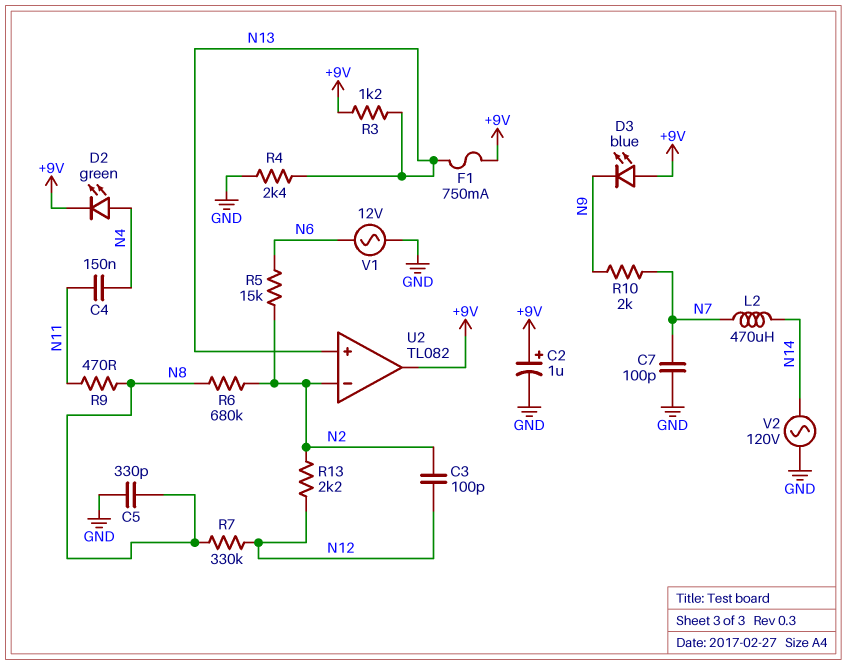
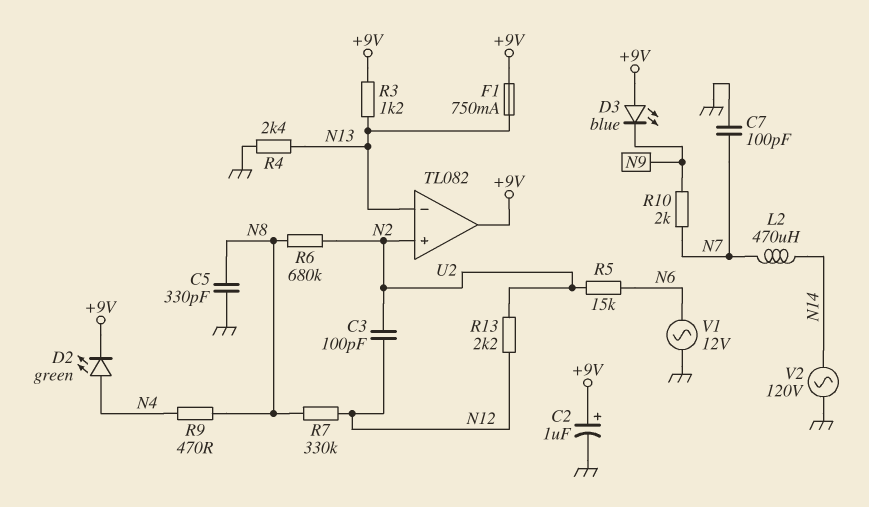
C4: 150nF (N4, N11) -> none
R9: 470 (N8, N11) -> 470 (N4, N8)
U2 pin in+: N13 -> N2
U2 pin in-: N2 -> N13

